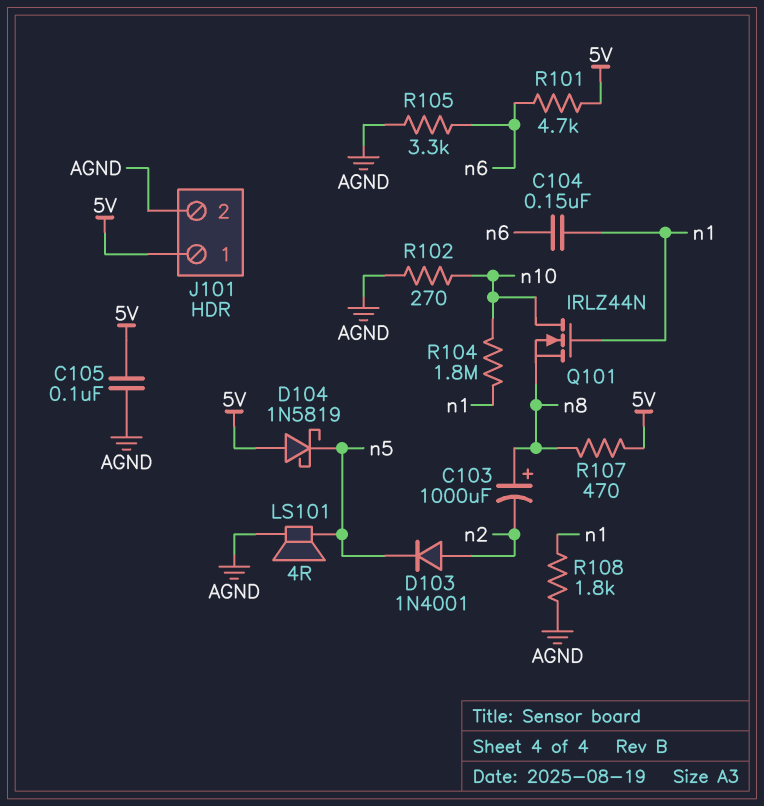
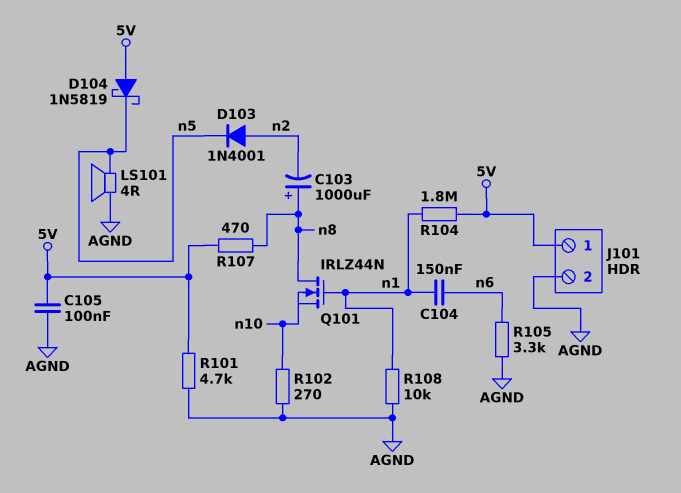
Q101: NMOS IRLZ44N (G n1, D n10, S n8) -> NMOS IRLZ44N (G n1, D n8, S n10)
R101: 4.7k (5V, n6) -> 4.7k (5V, AGND)
R104: 1.8M (n1, n10) -> 1.8M (5V, n1)
R108: 1.8k (AGND, n1) -> 10k (AGND, n1)

